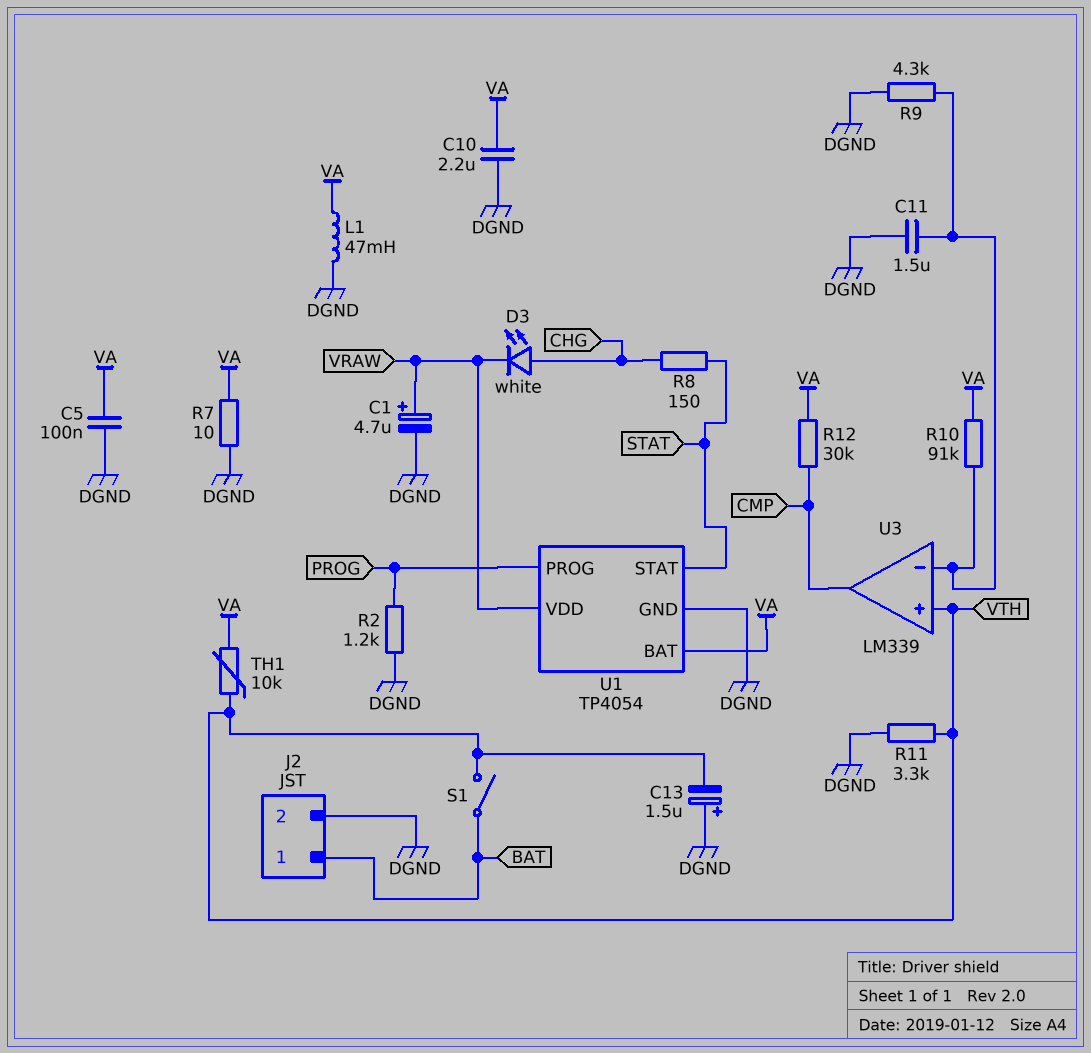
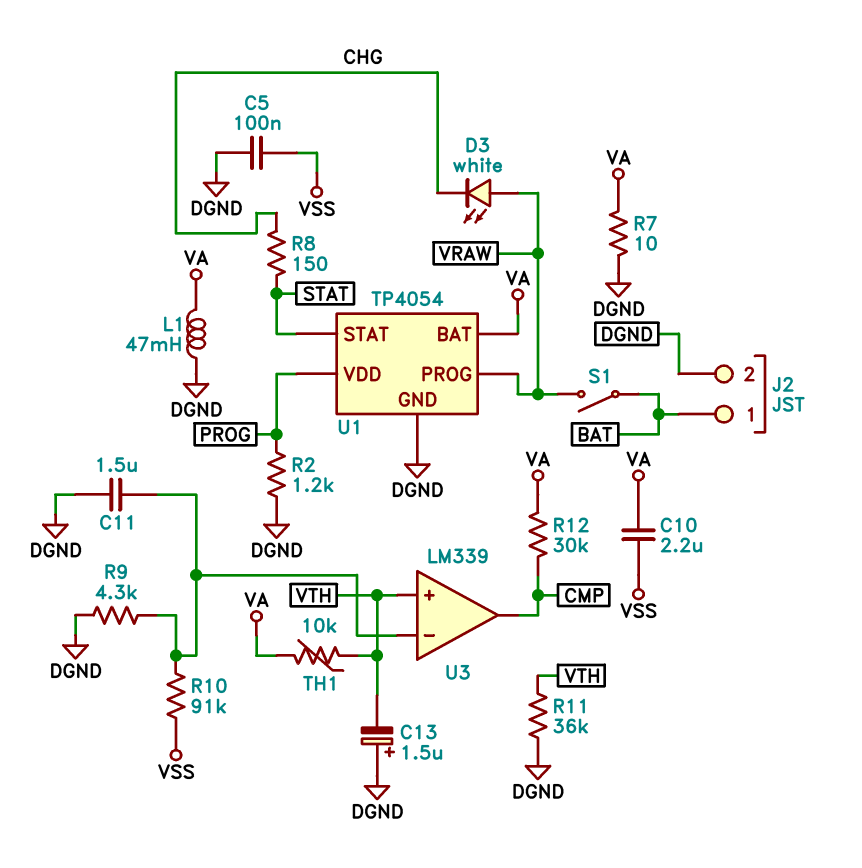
C1: 4.7uF (plus VRAW, minus DGND) -> none
C5: 100nF (DGND, VA) -> 100nF (DGND, VSS)
C10: 2.2uF (DGND, VA) -> 2.2uF (VA, VSS)
D3: LED white (A CHG, K VRAW) -> LED white (A VRAW, K CHG)
R10: 91k (U3/in-, VA) -> 91k (U3/in-, VSS)
R11: 3.3k (DGND, VTH) -> 36k (DGND, VTH)
S1: switch (BAT, VTH) -> switch (BAT, VRAW)
U1 pin PROG: PROG -> VRAW
U1 pin VDD: VRAW -> PROG

